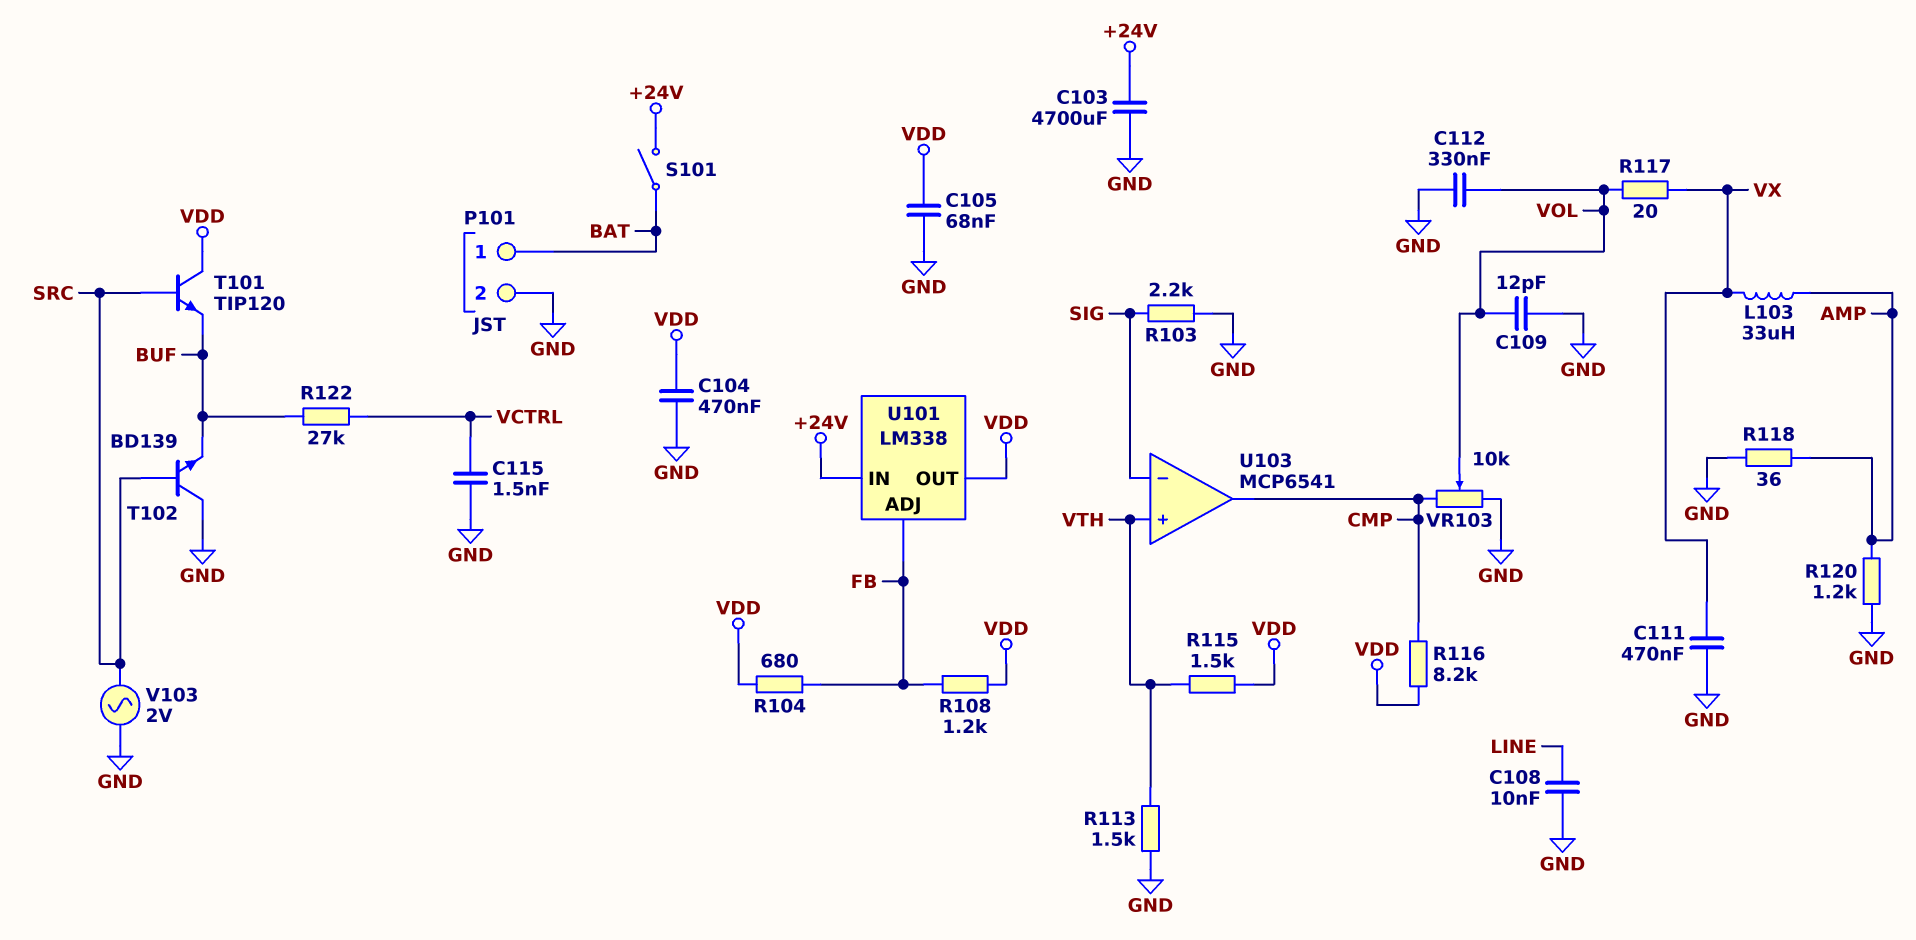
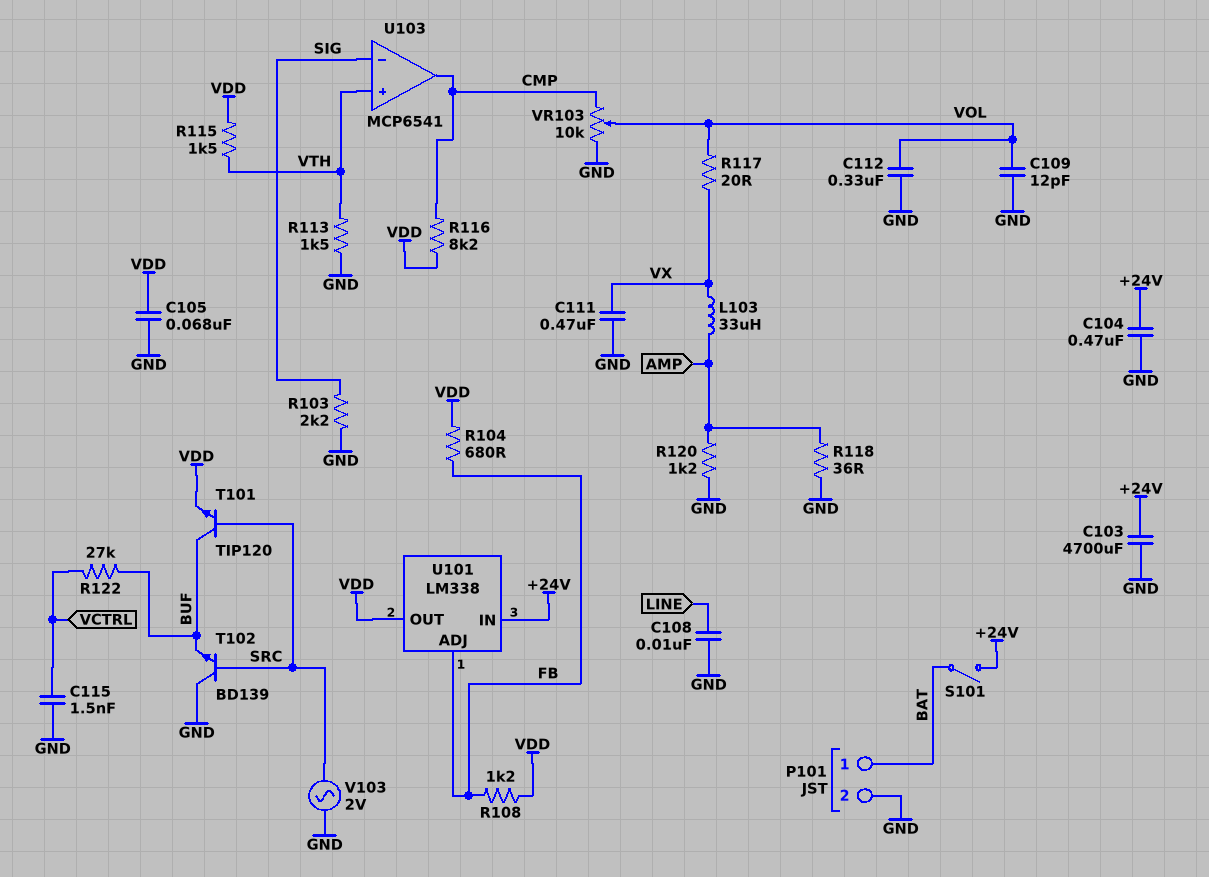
C104: 470nF (GND, VDD) -> 470nF (+24V, GND)
T101: NPN TIP120 (B SRC, C VDD, E BUF) -> NPN TIP120 (B SRC, C BUF, E VDD)

